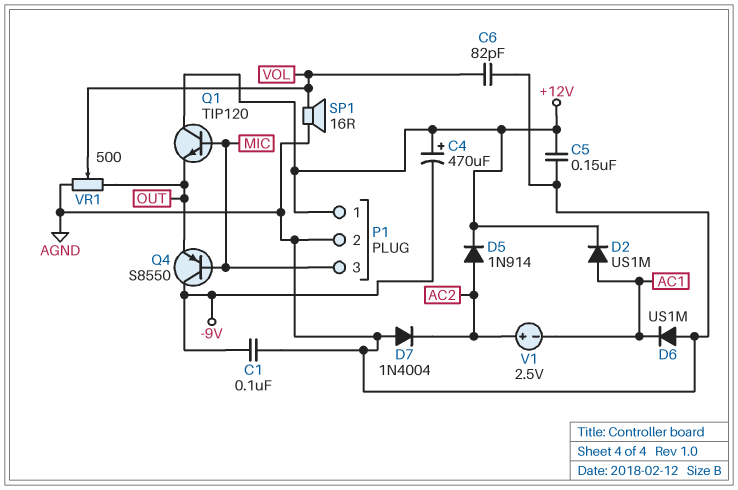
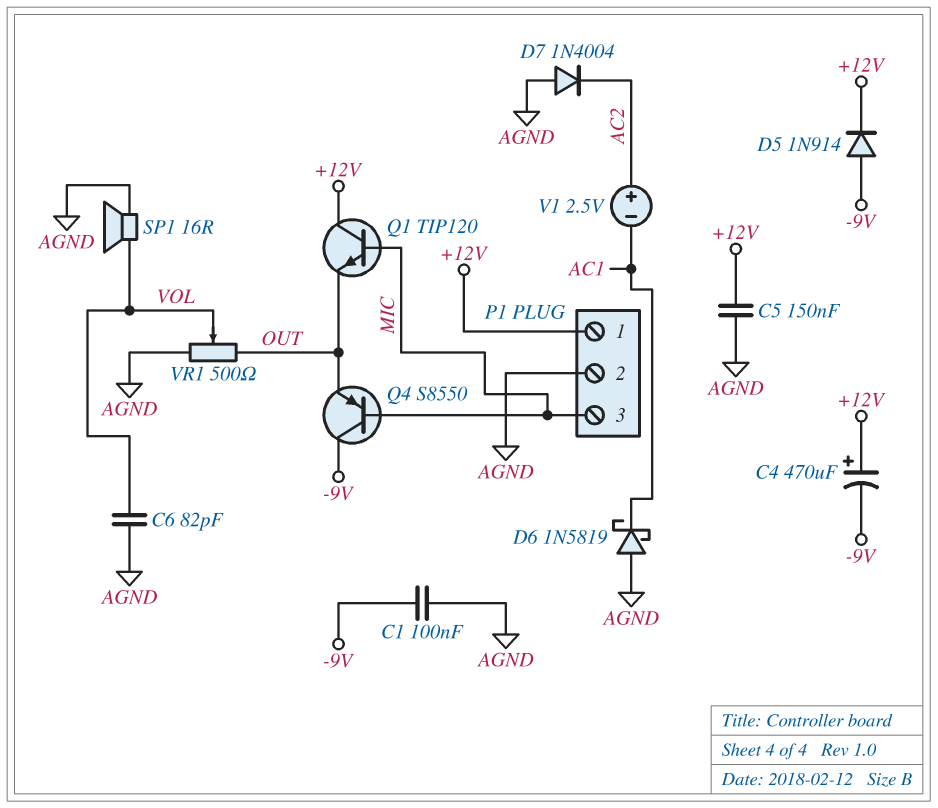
D2: diode US1M (A AC1, K +12V) -> none
D5: diode 1N914 (A AC2, K +12V) -> diode 1N914 (A -9V, K +12V)
D6: diode US1M (A AGND, K AC1) -> schottky 1N5819 (A AGND, K AC1)

